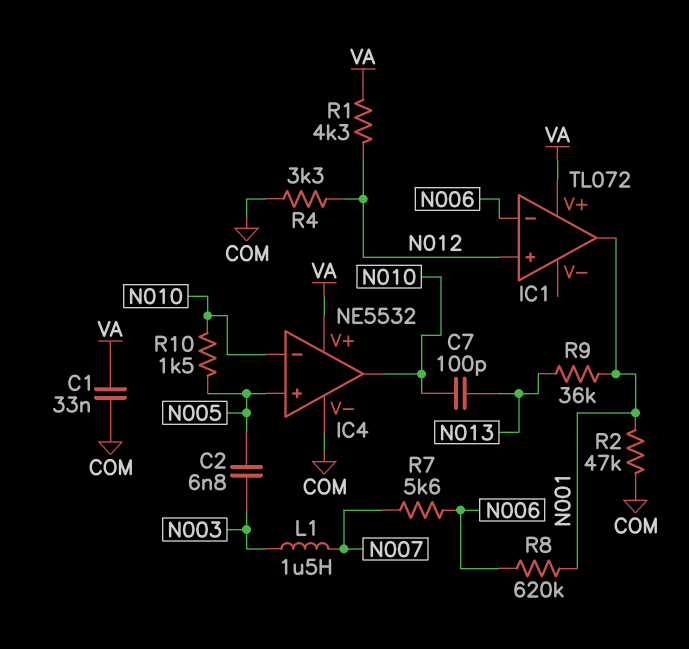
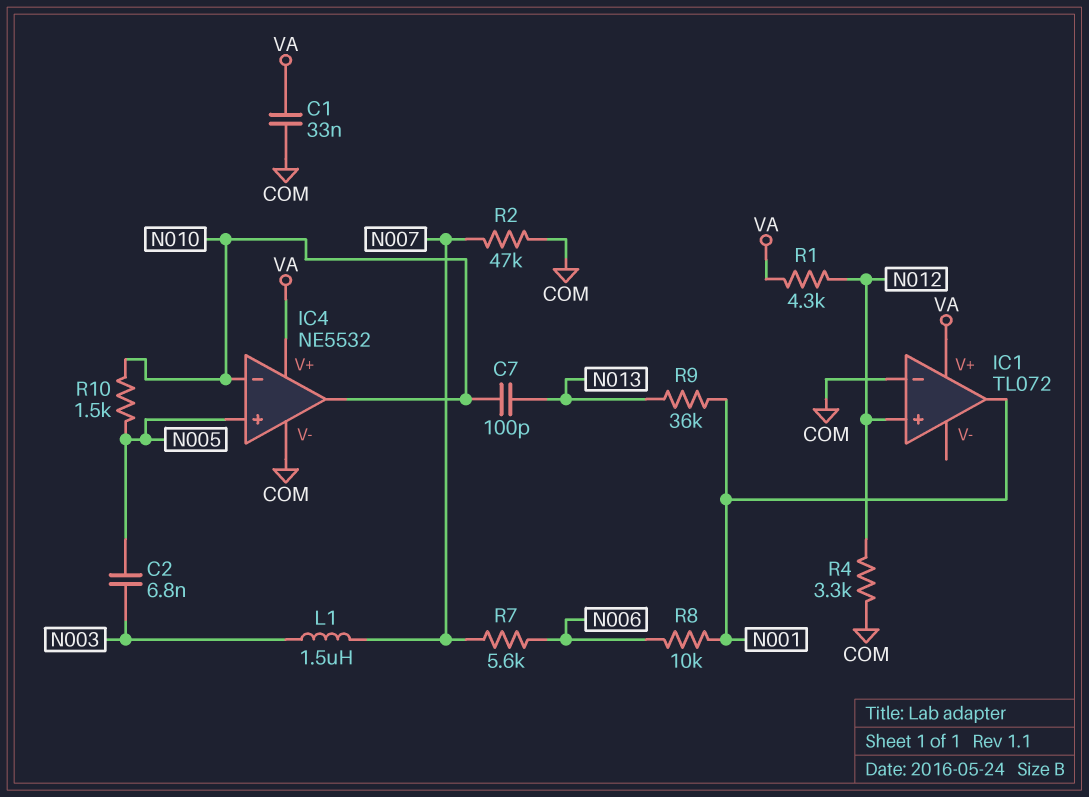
IC1 pin in-: N006 -> COM
R2: 47k (COM, N001) -> 47k (COM, N007)
R8: 620k (N001, N006) -> 10k (N001, N006)

